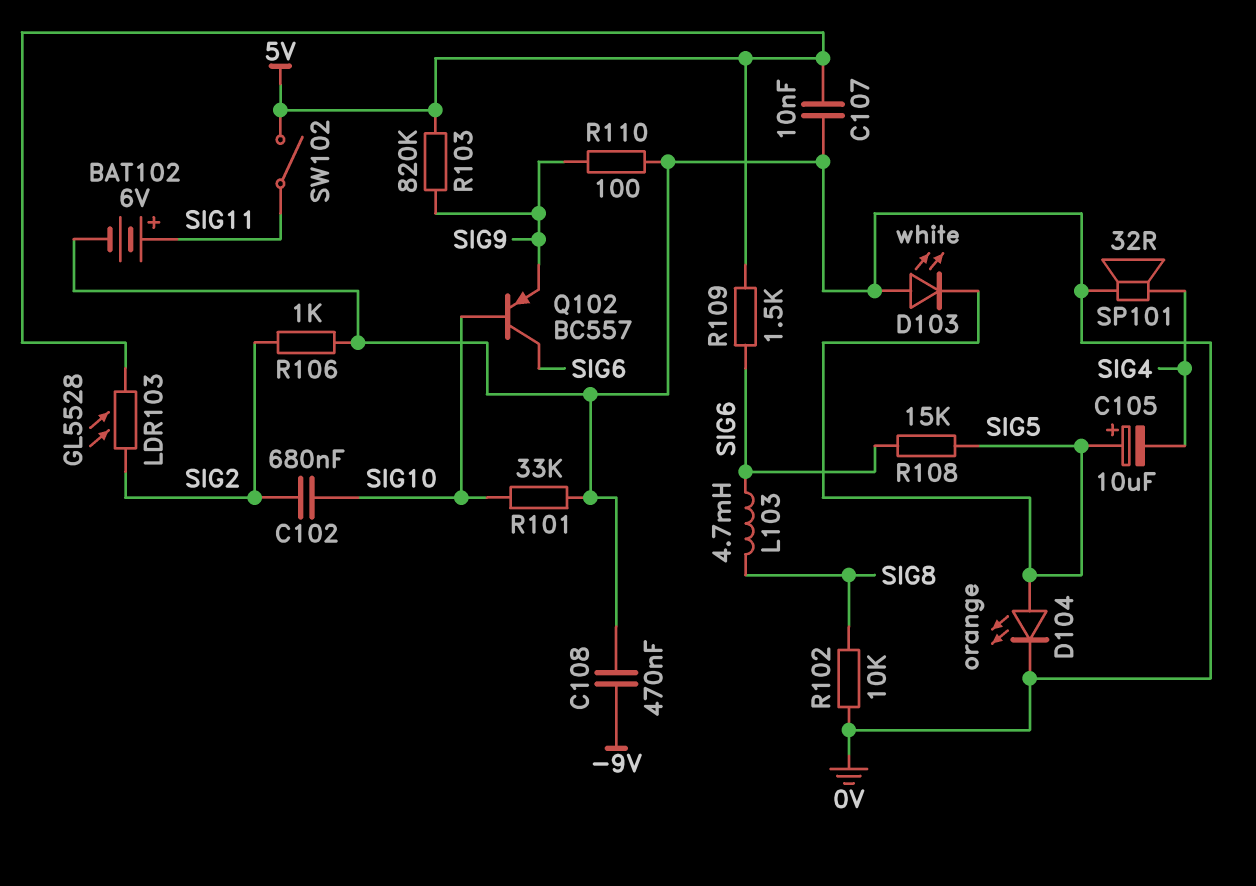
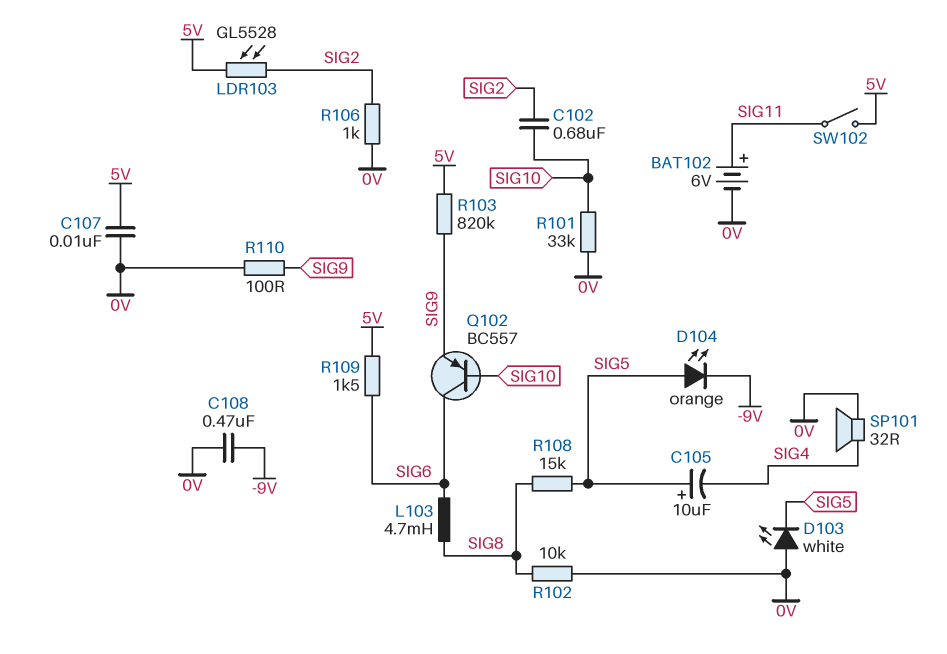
D104: LED orange (A SIG5, K 0V) -> LED orange (A SIG5, K -9V)
R108: 15k (SIG5, SIG6) -> 15k (SIG5, SIG8)

